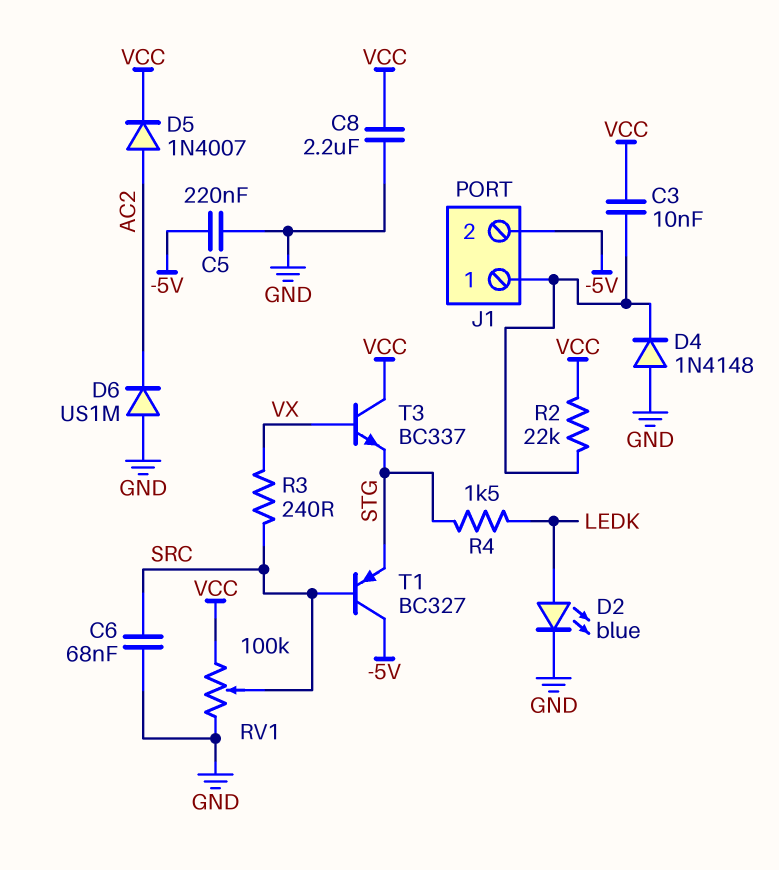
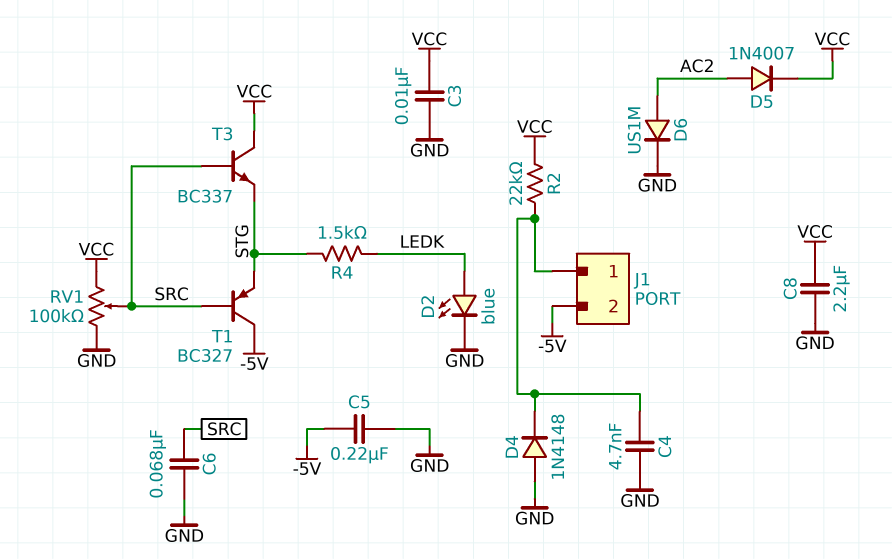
C3: 10nF (J1/1, VCC) -> 10nF (GND, VCC)
C4: none -> 4.7nF (GND, J1/1)
D6: diode US1M (A GND, K AC2) -> diode US1M (A AC2, K GND)
R3: 240 (SRC, VX) -> none
T3: NPN BC337 (B VX, C VCC, E STG) -> NPN BC337 (B SRC, C VCC, E STG)

